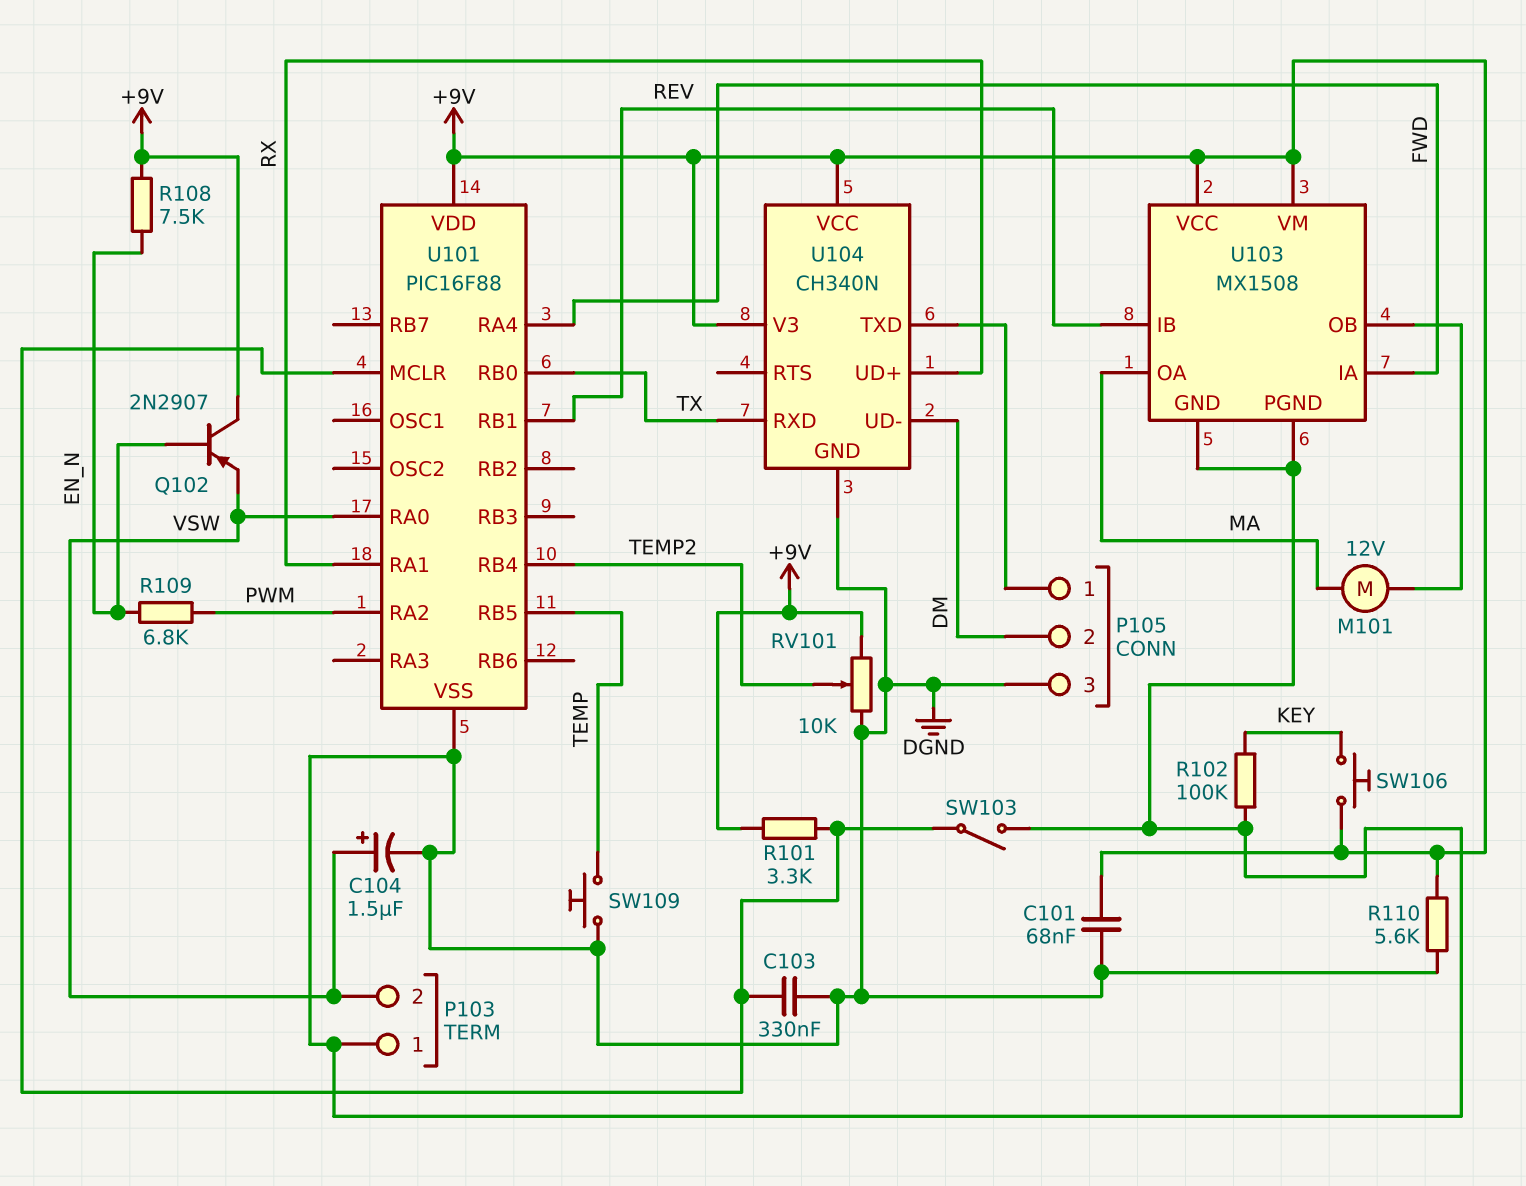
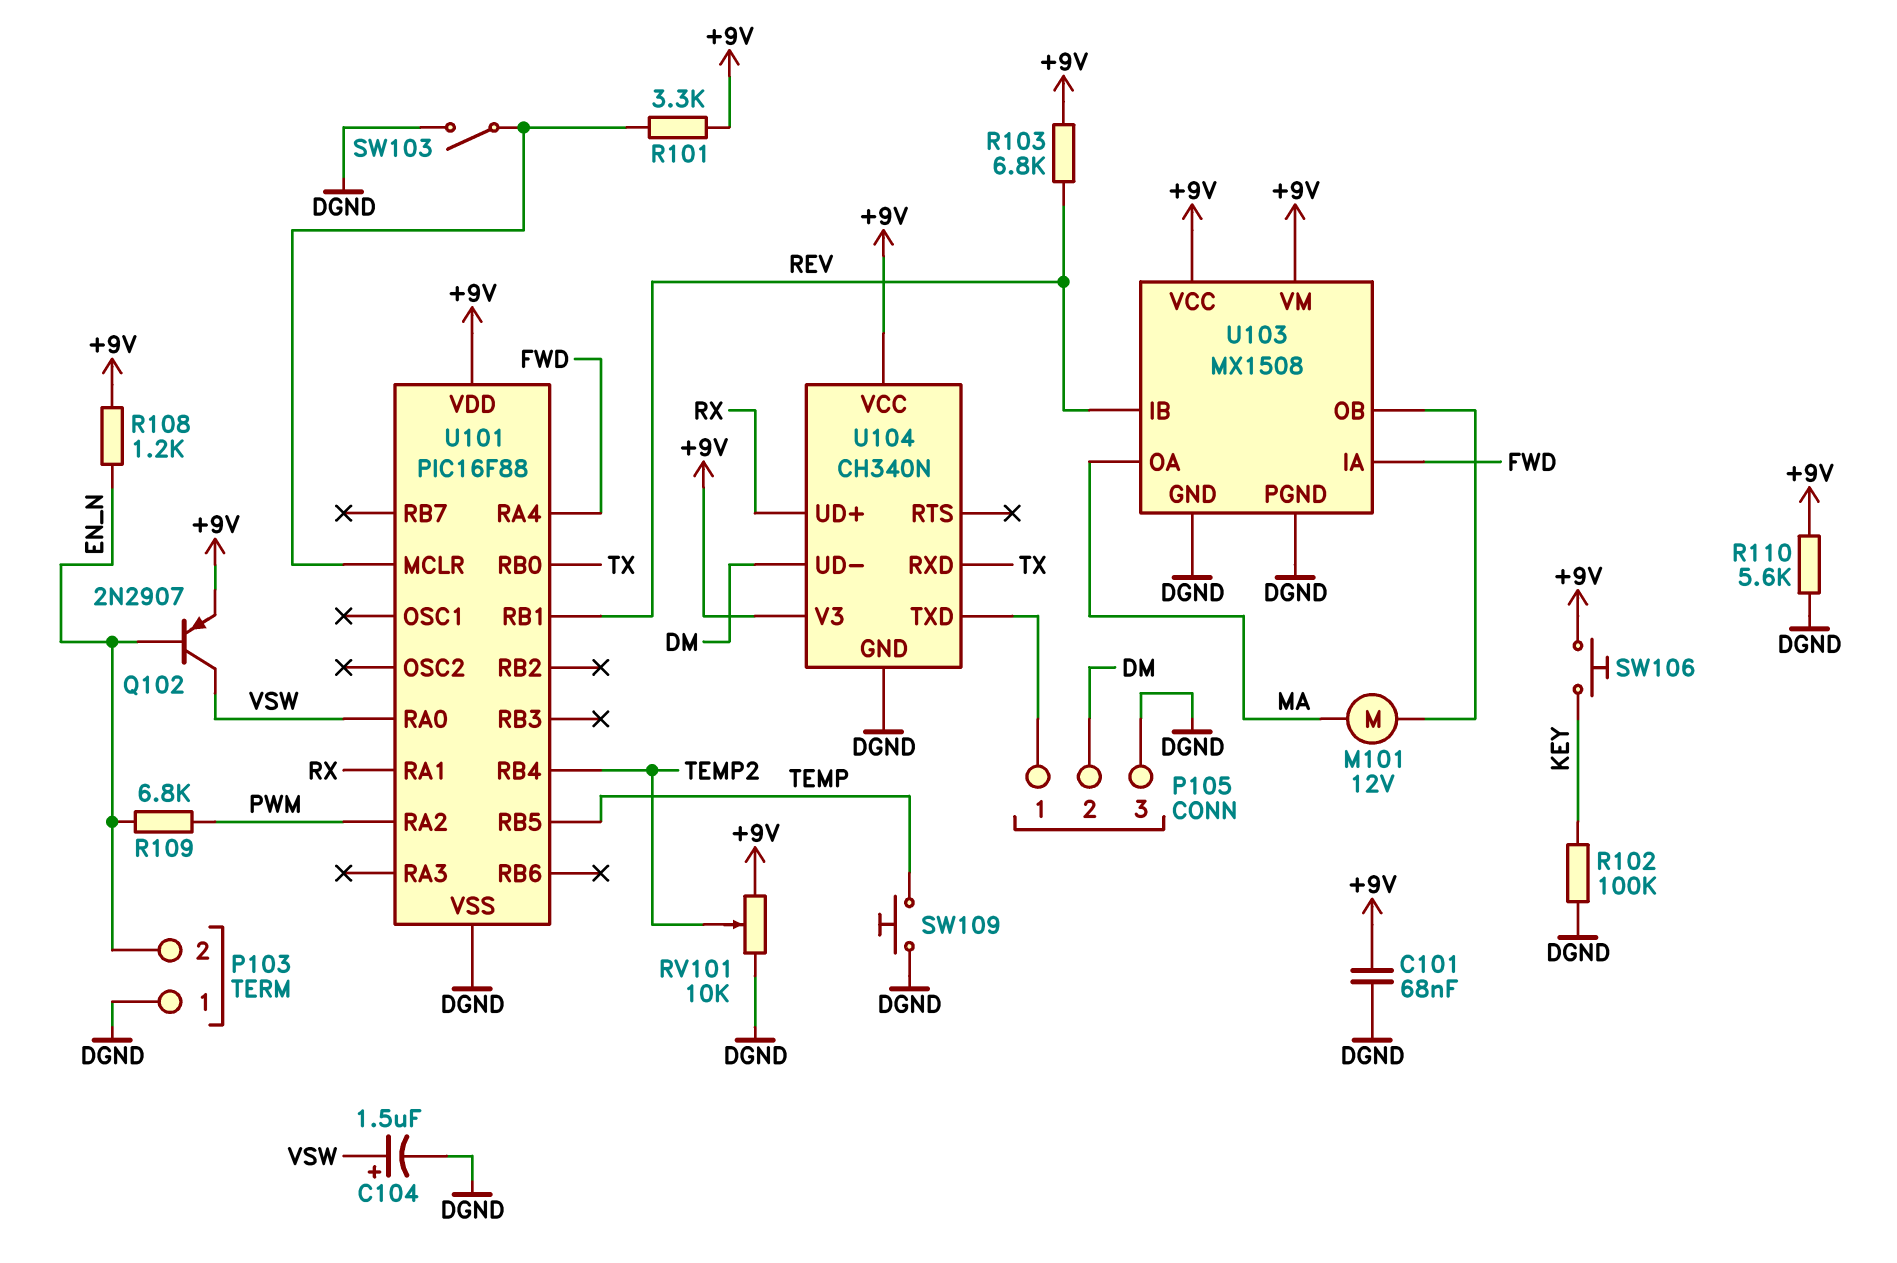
C103: 330nF (DGND, U101/MCLR) -> none
P103 pin 2: VSW -> EN_N
Q102: PNP 2N2907 (B EN_N, C +9V, E VSW) -> PNP 2N2907 (B EN_N, C VSW, E +9V)
R103: none -> 6.8k (+9V, REV)
R108: 7.5k (+9V, EN_N) -> 1.2k (+9V, EN_N)

